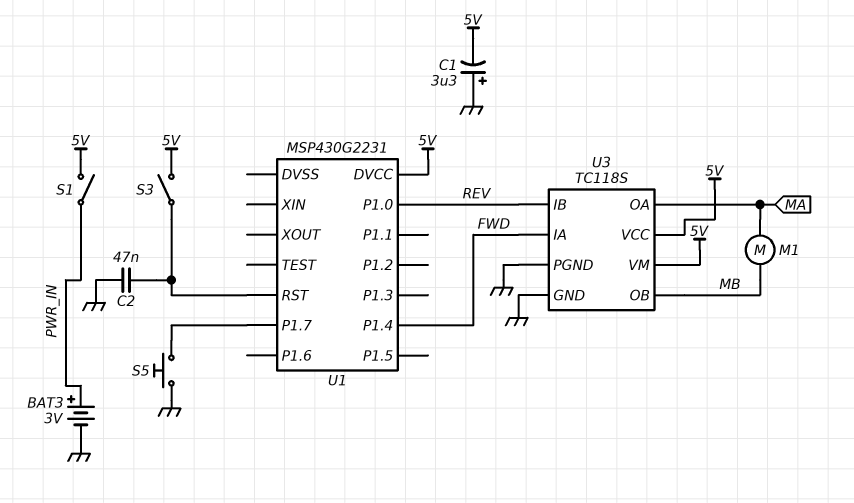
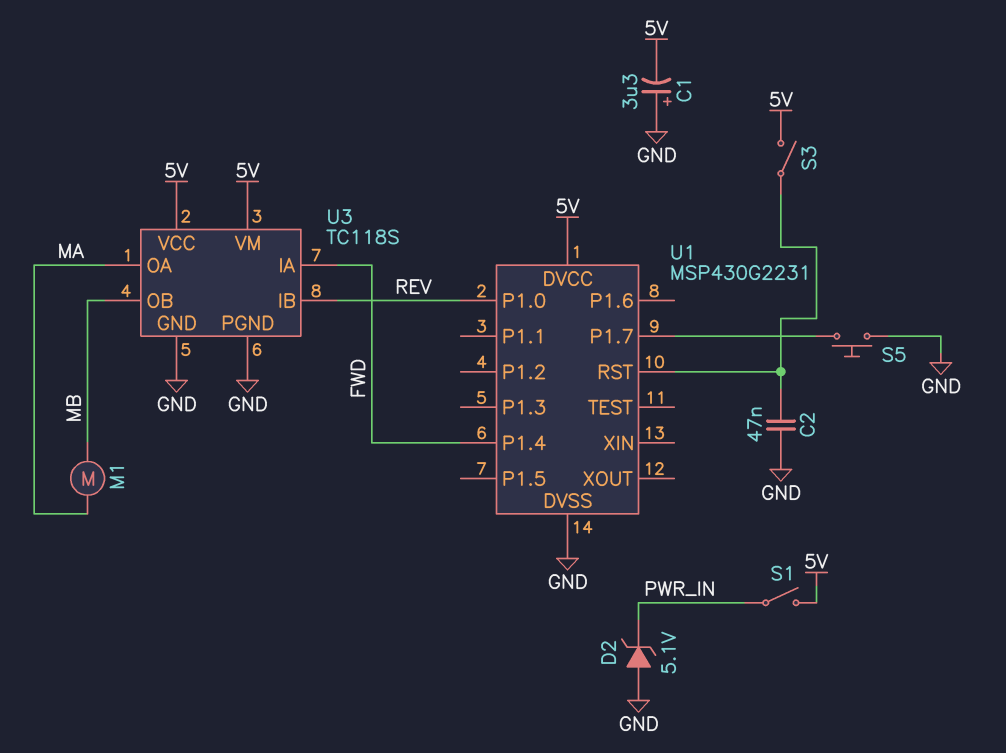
BAT3: 3V (plus PWR_IN, minus GND) -> none
D2: none -> zener 5.1V (A GND, K PWR_IN)
U1 pin DVSS: none -> GND

